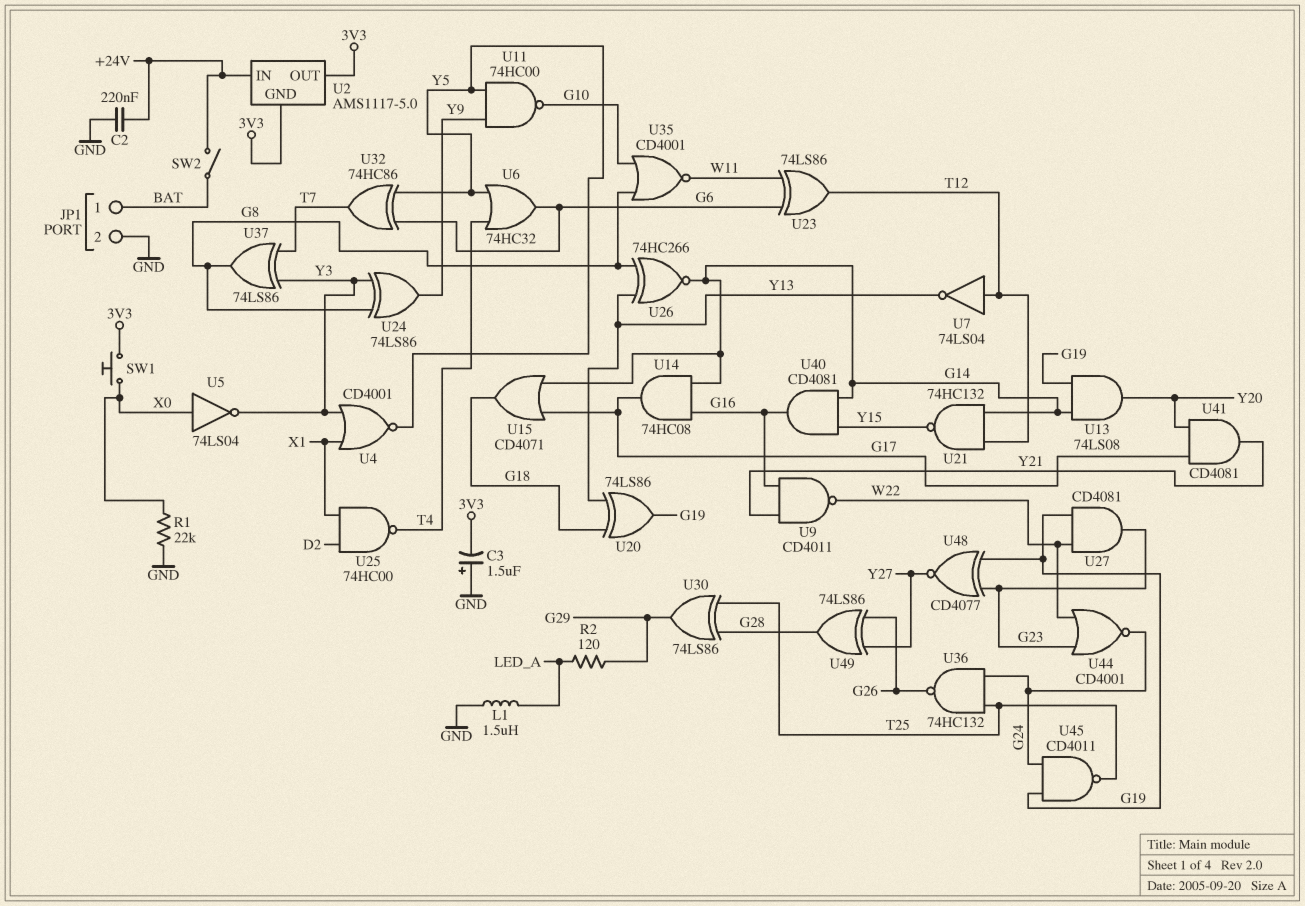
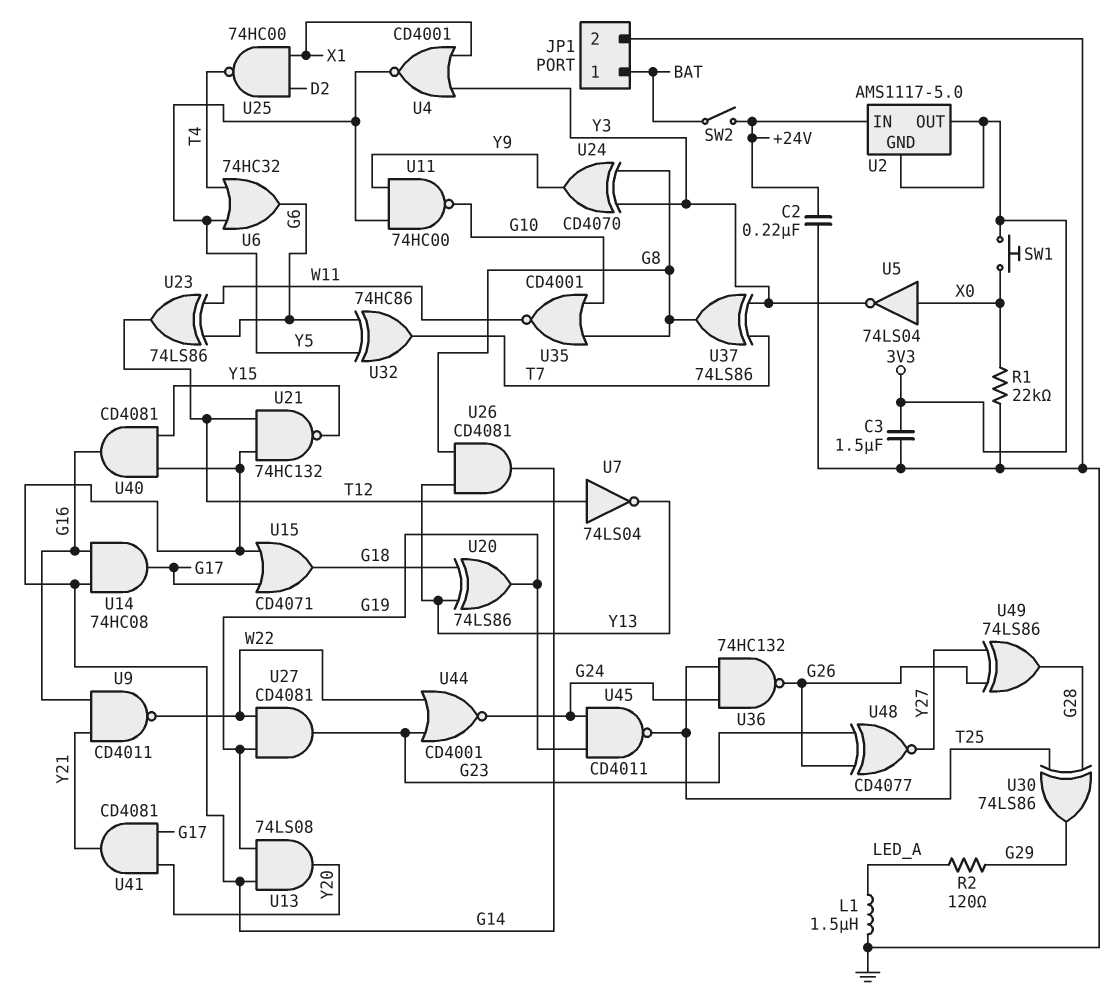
C3: 1.5uF (plus GND, minus 3V3) -> 1.5uF (3V3, GND)
U24: XOR 74LS86 (in G8, in Y3, out Y9) -> XOR CD4070 (in G8, in Y3, out Y9)
U26: XNOR 74HC266 (in G8, in Y13, out G14) -> AND CD4081 (in G8, in Y13, out G14)
U48: XNOR CD4077 (in G19, in G23, out Y27) -> XNOR CD4077 (in G23, in G26, out Y27)

